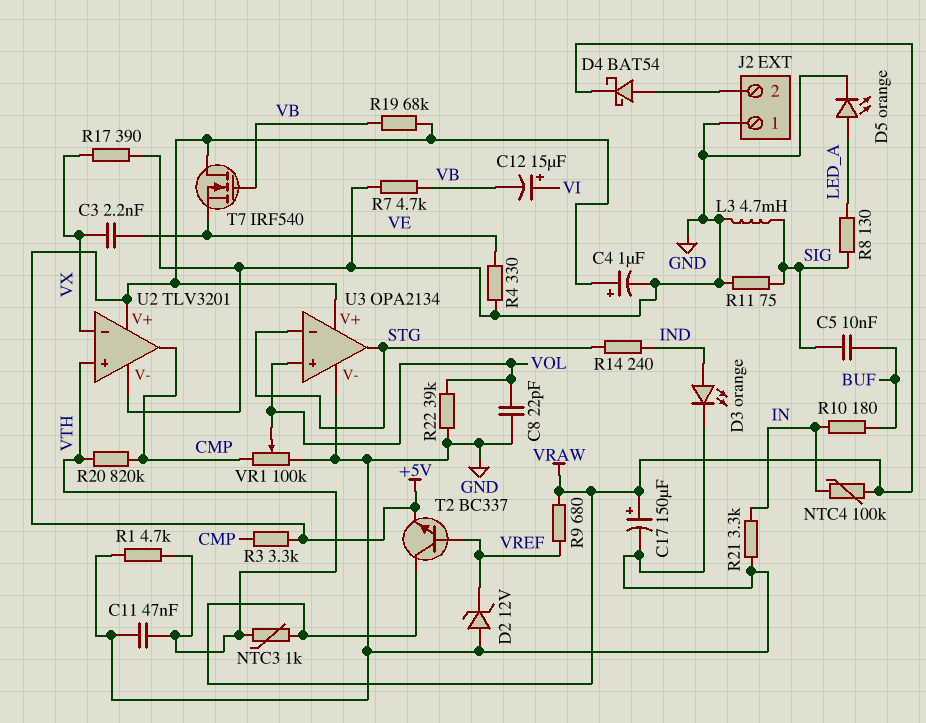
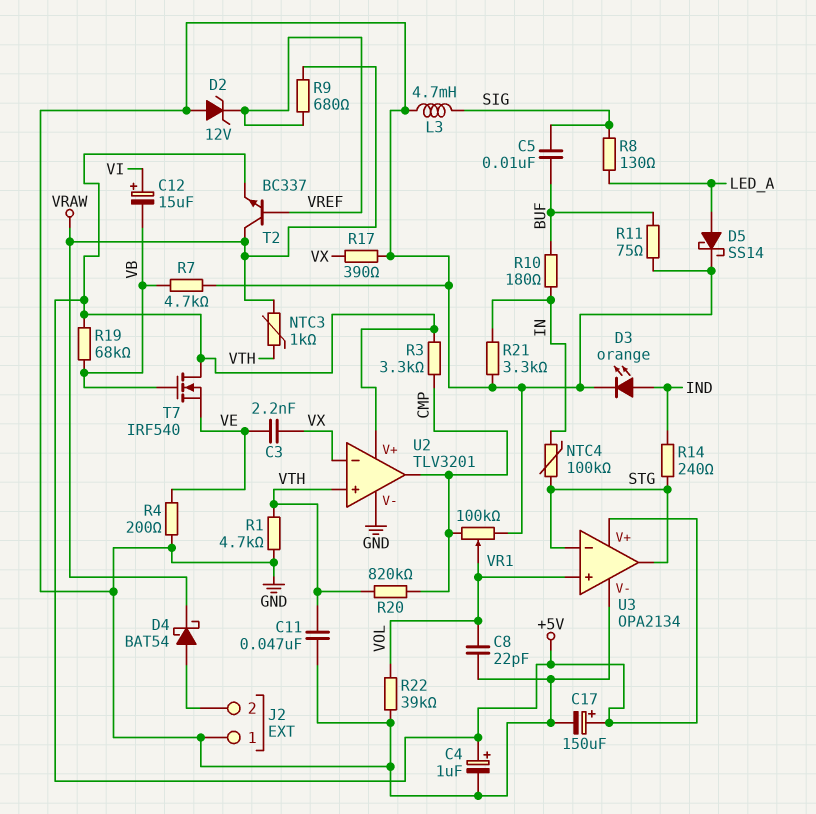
C17: 150uF (plus VRAW, minus GND) -> 150uF (plus +5V, minus GND)
D5: LED orange (A LED_A, K GND) -> schottky SS14 (A LED_A, K GND)
NTC4: 100k (IN, VRAW) -> 100k (IN, STG)
R4: 330 (GND, VE) -> 200 (GND, VE)
R11: 75 (GND, SIG) -> 75 (BUF, GND)

